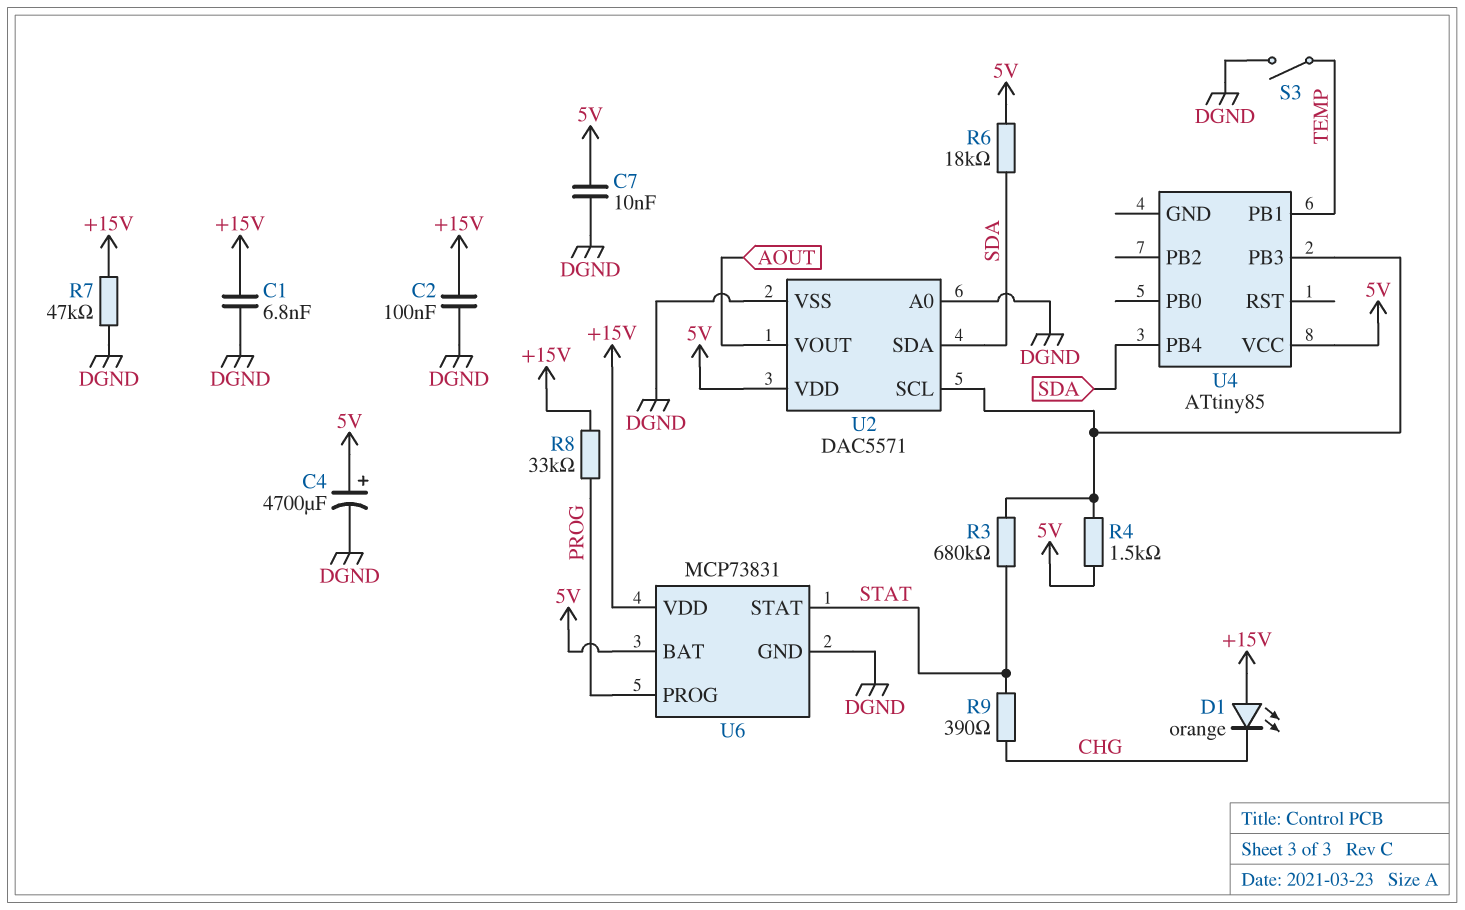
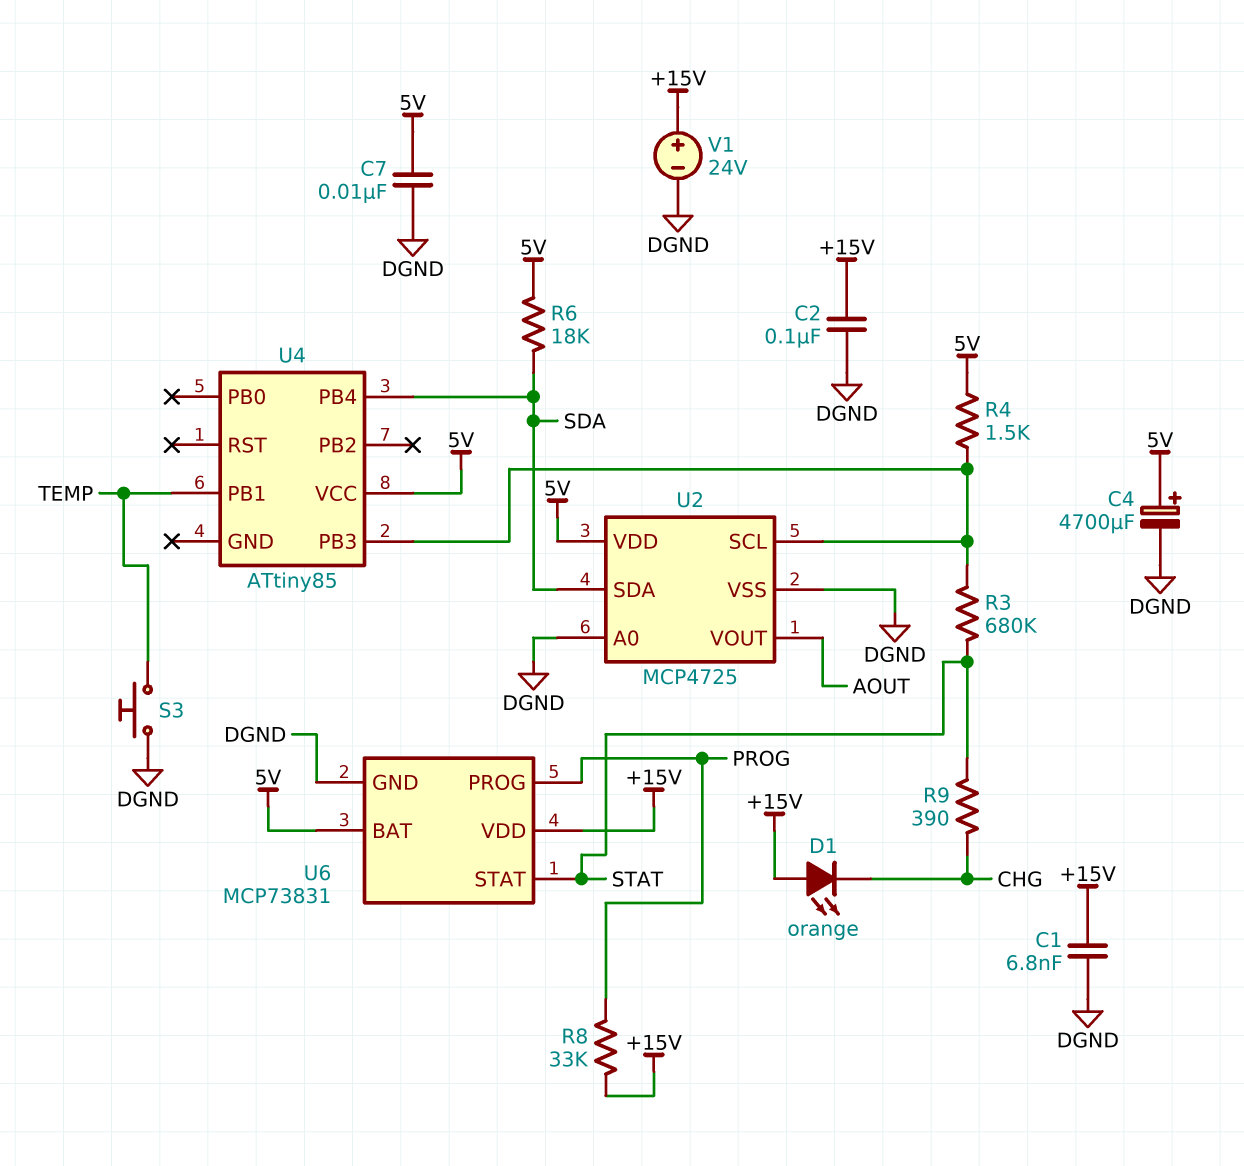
R7: 47k (+15V, DGND) -> none
S3: switch (DGND, TEMP) -> button (DGND, TEMP)
U2: DAC5571 -> MCP4725
V1: none -> 24V (plus +15V, minus DGND)

